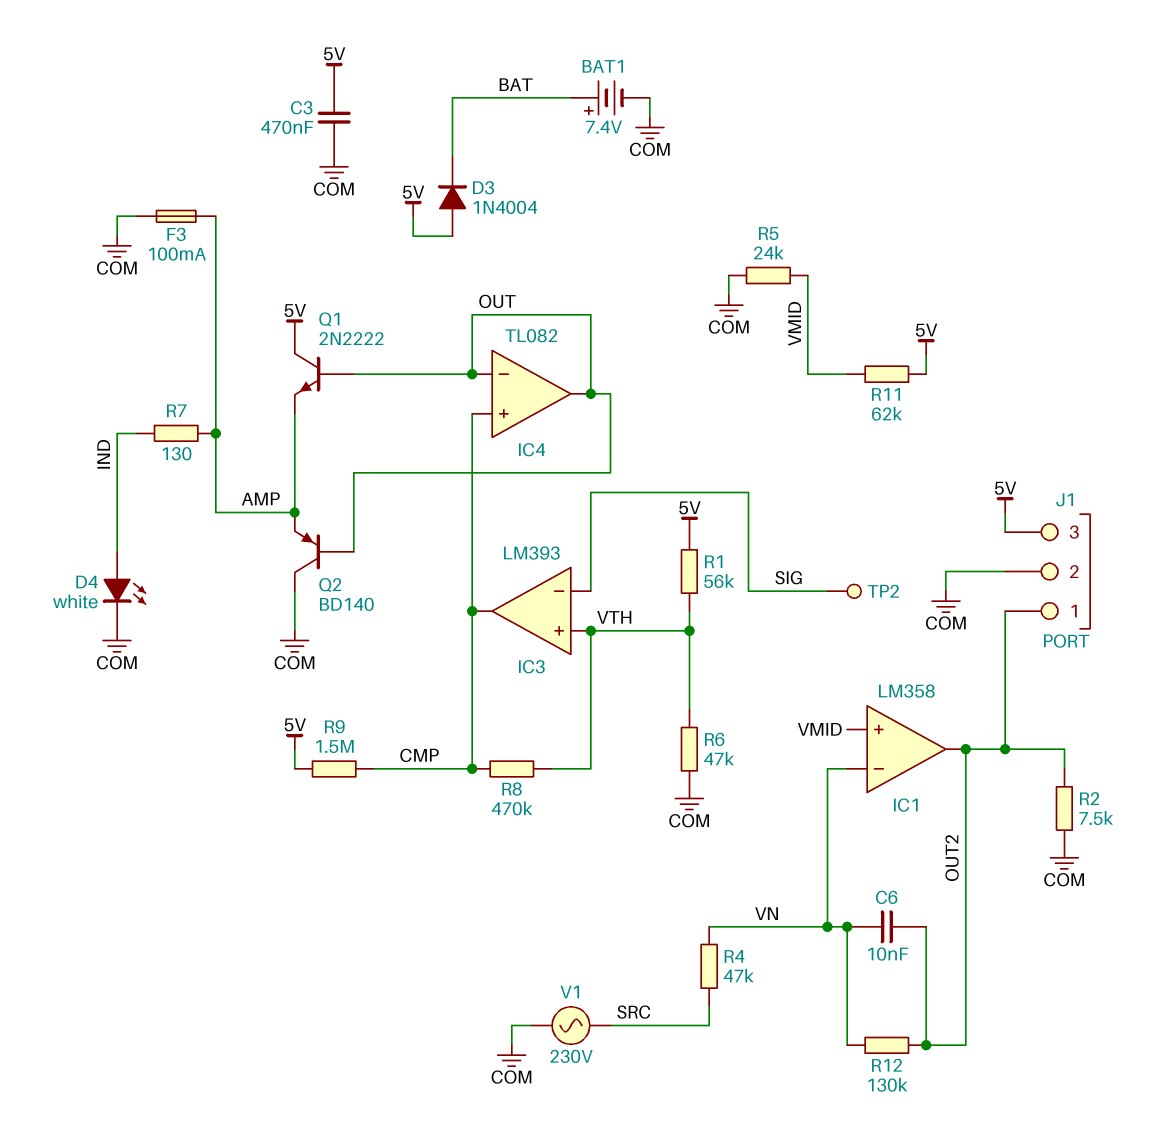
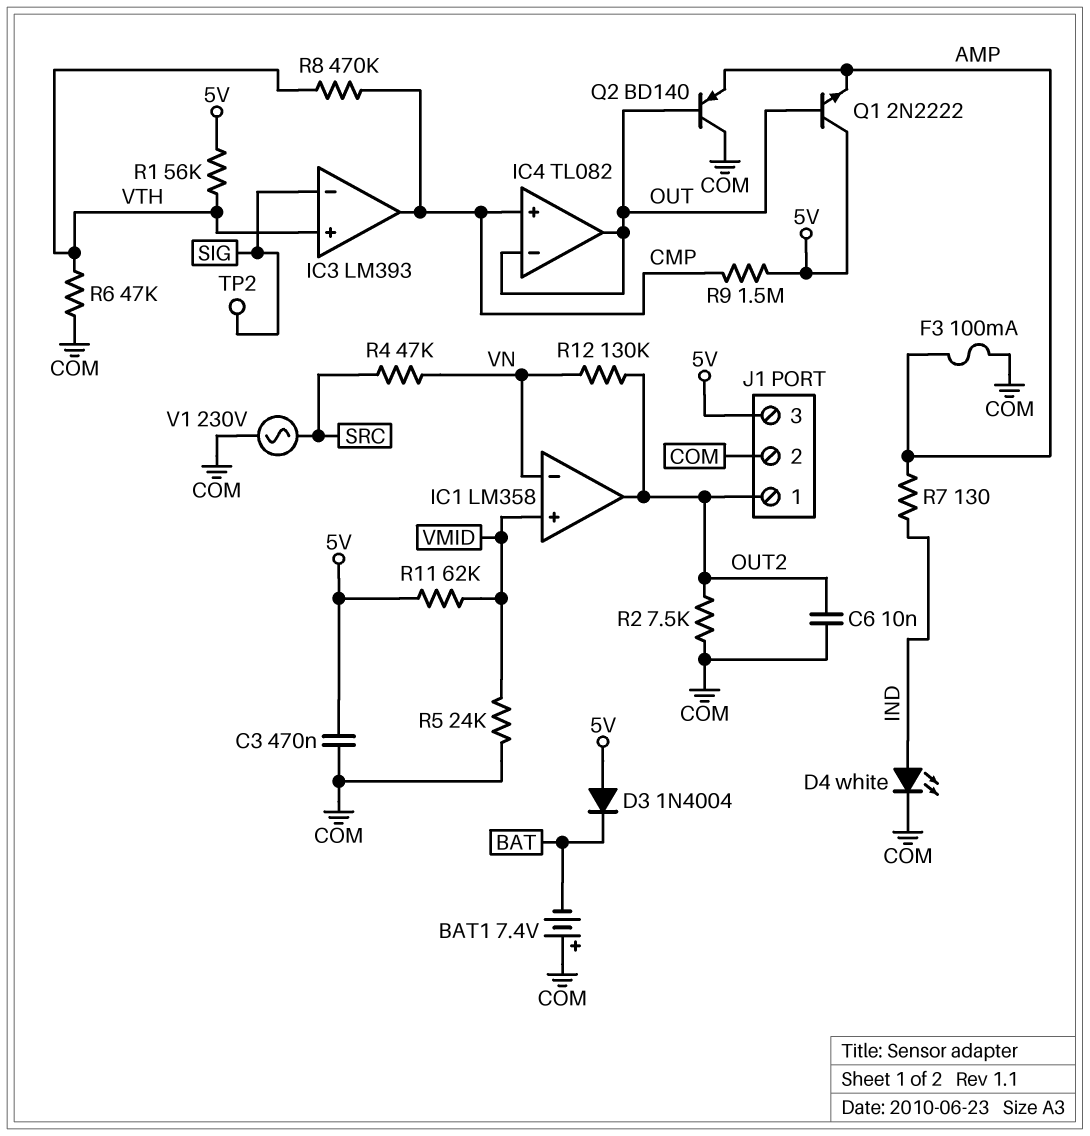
BAT1: 7.4V (plus BAT, minus COM) -> 7.4V (plus COM, minus BAT)
C6: 10nF (OUT2, VN) -> 10nF (COM, OUT2)

